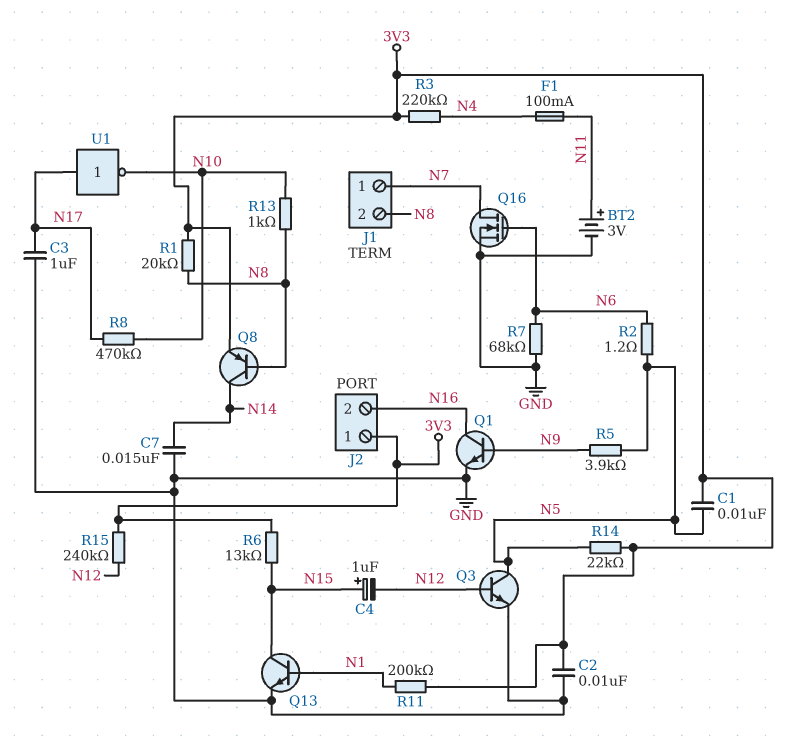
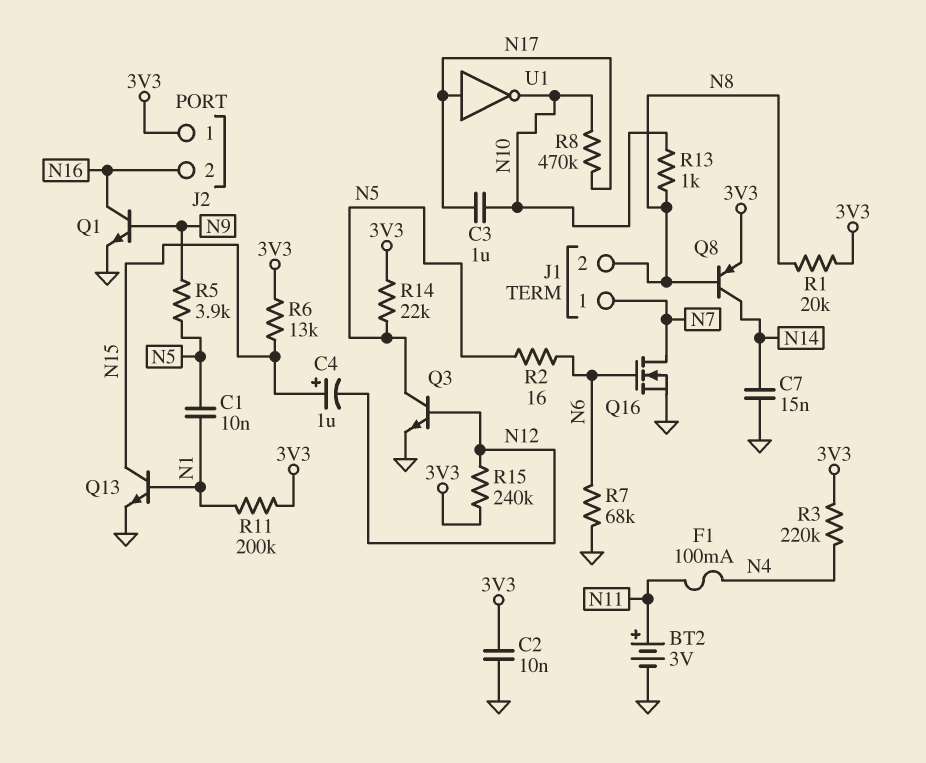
C1: 10nF (3V3, N5) -> 10nF (N1, N5)
C3: 1uF (GND, N17) -> 1uF (N10, N17)
R2: 1.2 (N5, N6) -> 16 (N5, N6)

